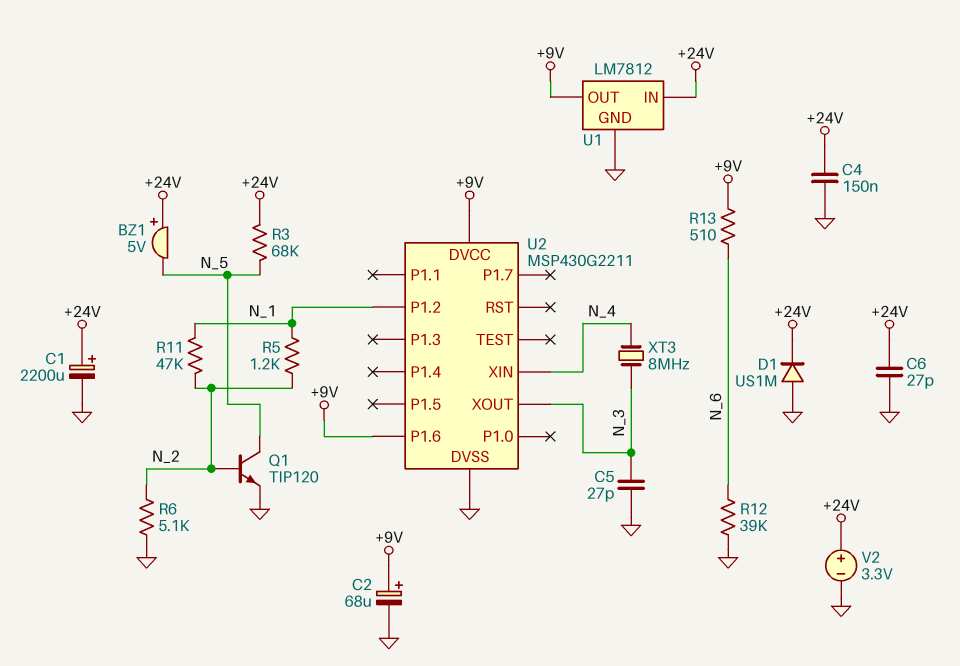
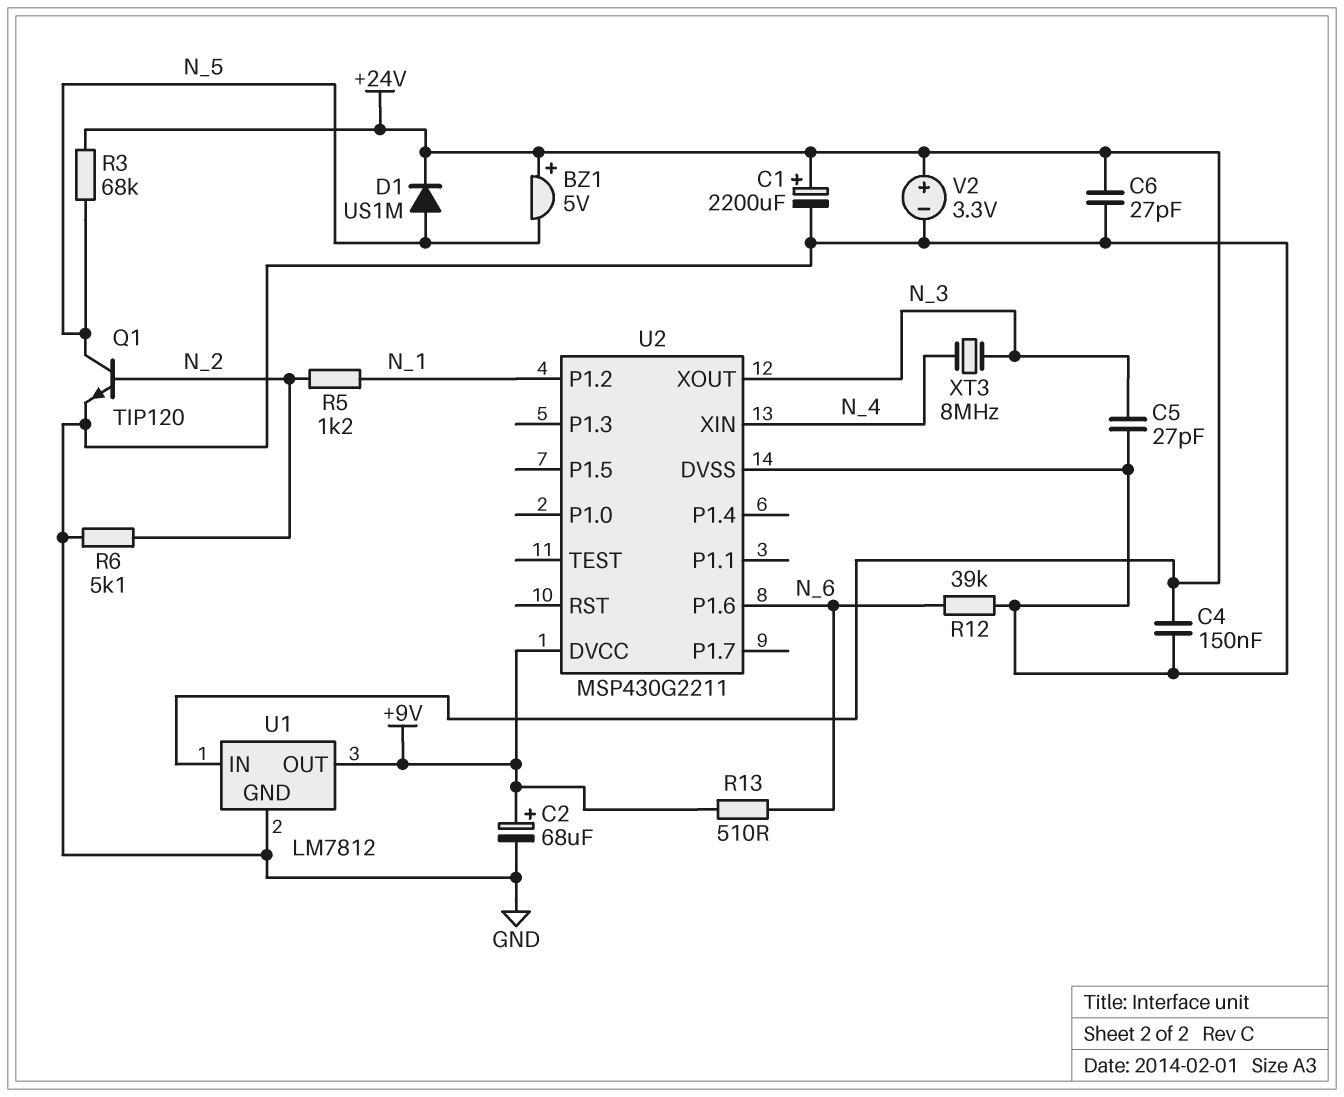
D1: diode US1M (A GND, K +24V) -> diode US1M (A N_5, K +24V)
R11: 47k (N_1, N_2) -> none
U2 pin P1.6: +9V -> N_6

